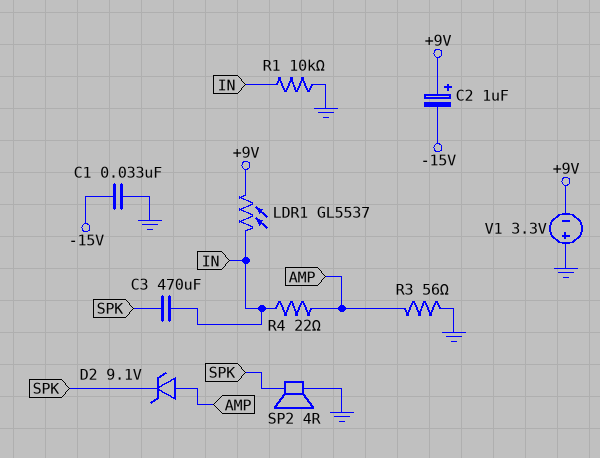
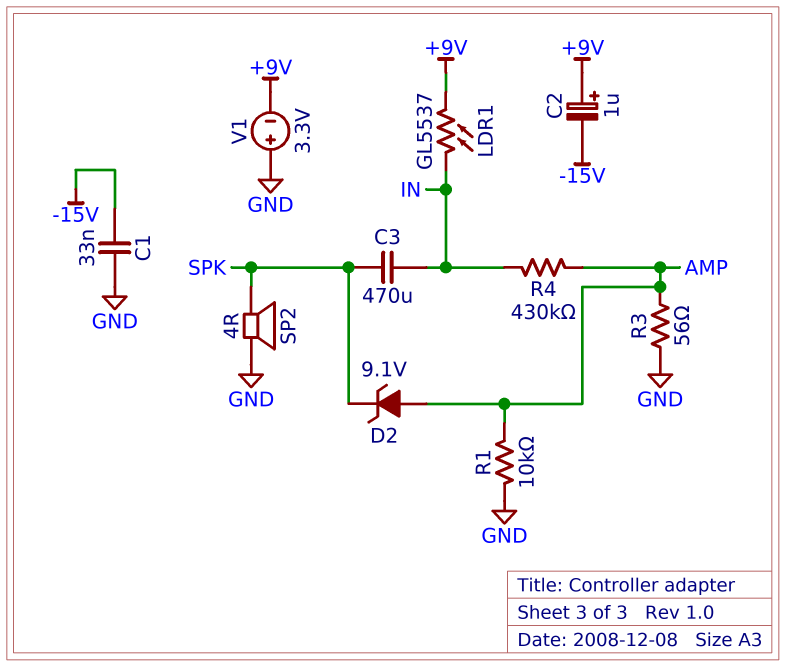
R1: 10k (GND, IN) -> 10k (AMP, GND)
R4: 22 (AMP, IN) -> 430k (AMP, IN)

